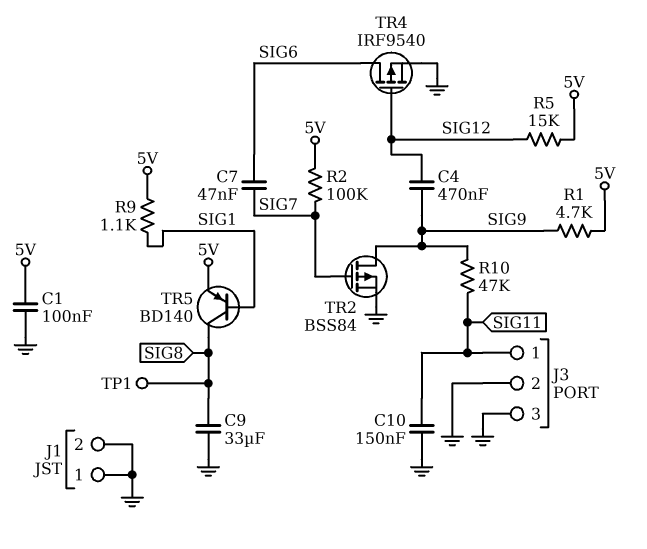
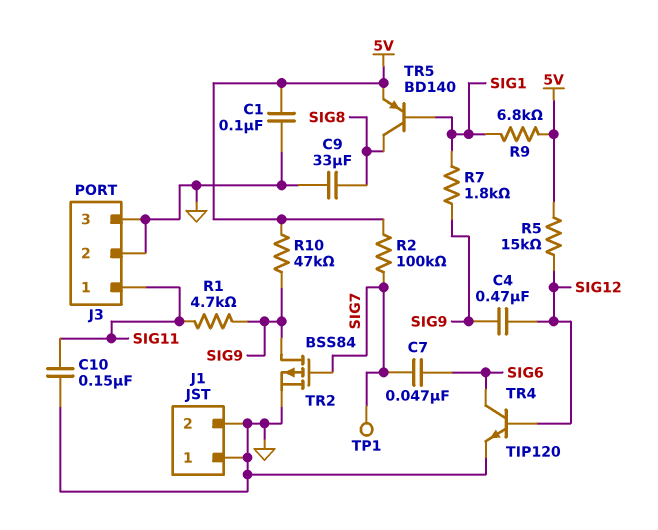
R1: 4.7k (5V, SIG9) -> 4.7k (SIG9, SIG11)
R7: none -> 1.8k (SIG1, SIG9)
R9: 1.1k (5V, SIG1) -> 6.8k (5V, SIG1)
R10: 47k (SIG9, SIG11) -> 47k (5V, SIG9)
TP1: test point (SIG8) -> test point (SIG7)
TR4: PMOS IRF9540 (G SIG12, D SIG6, S GND) -> NPN TIP120 (B SIG12, C SIG6, E GND)

